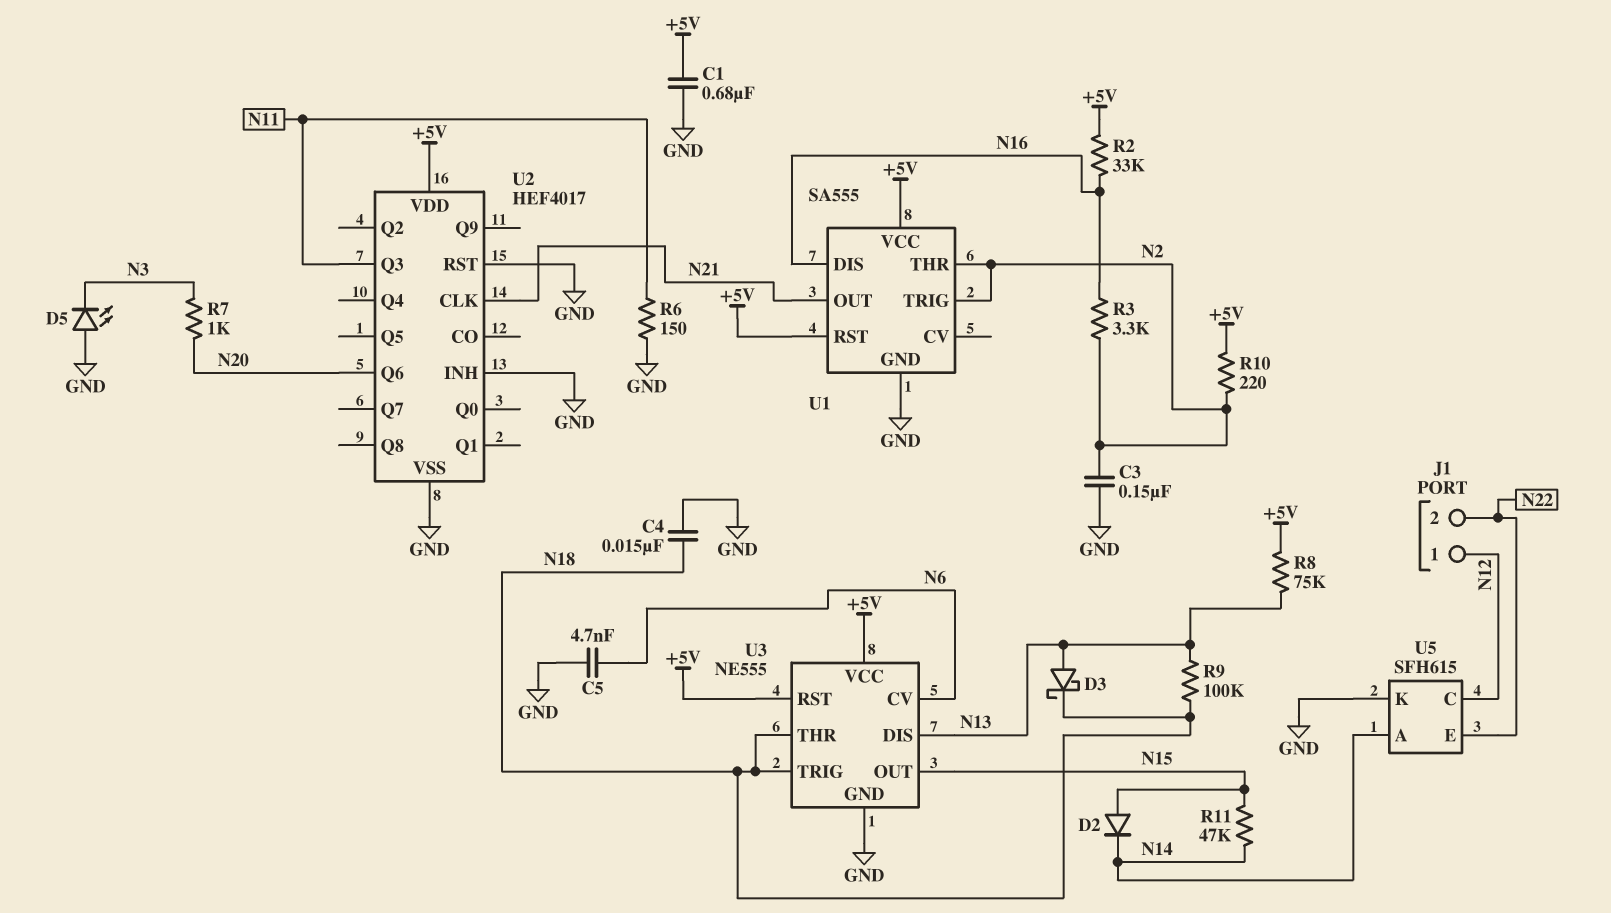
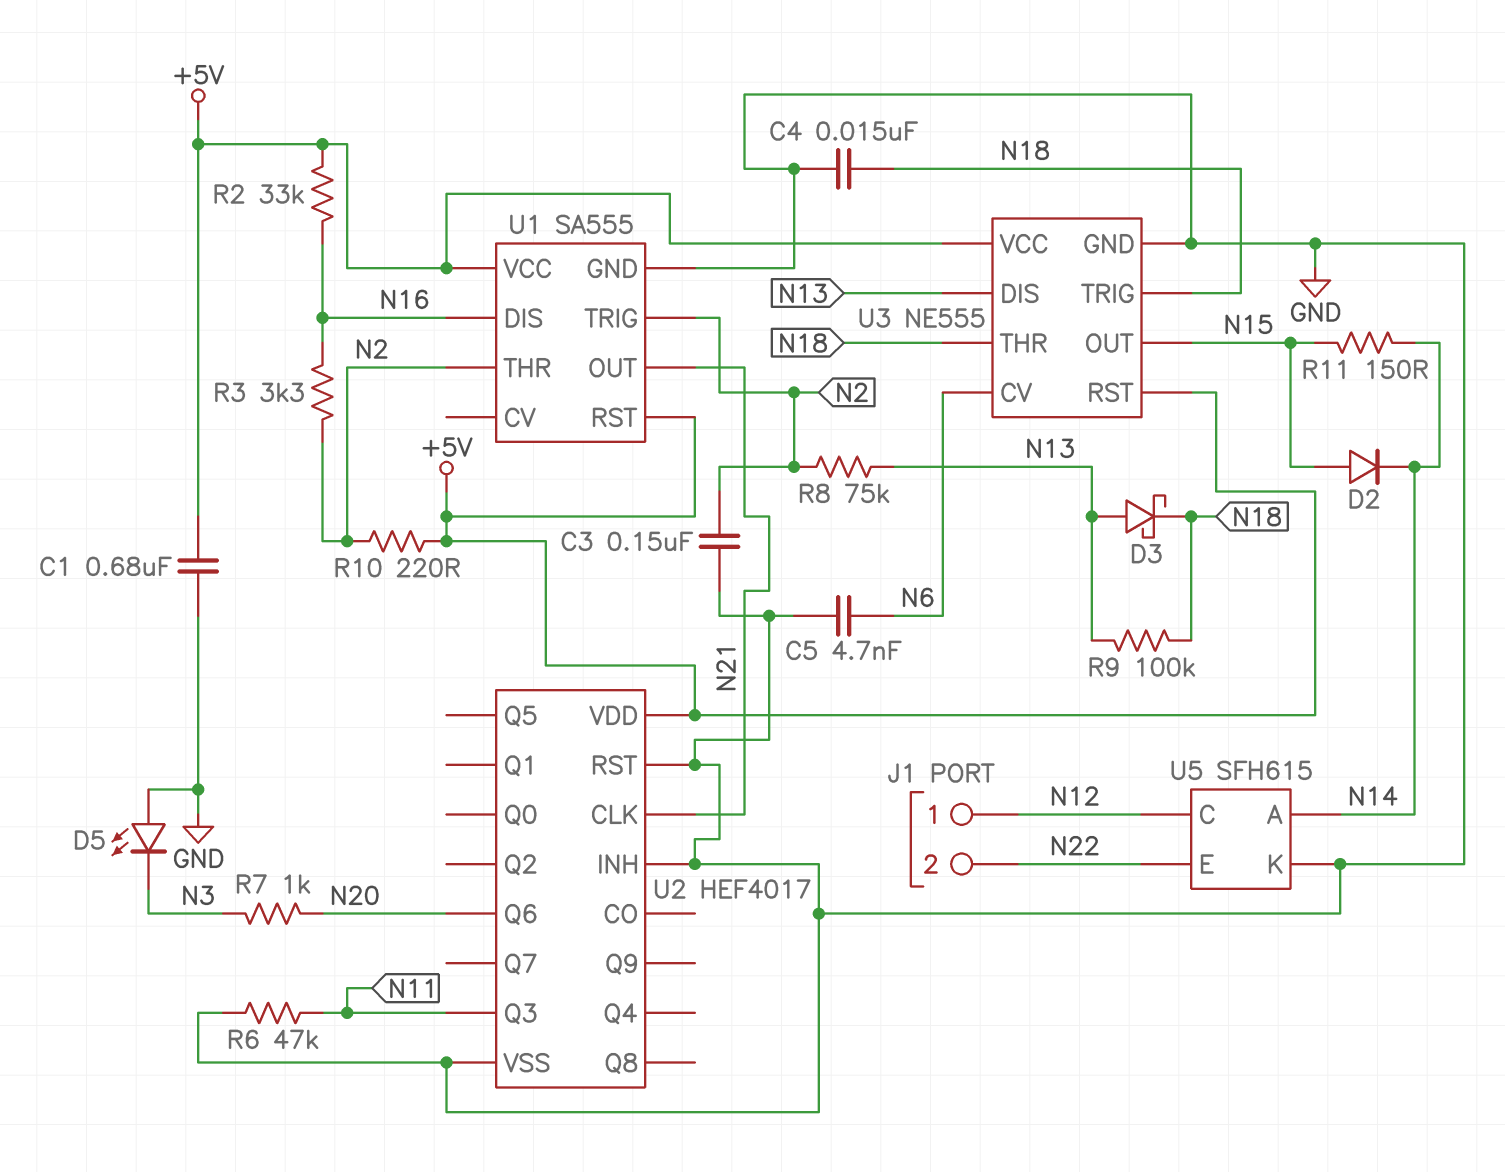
R6: 150 (GND, N11) -> 47k (GND, N11)
R8: 75k (+5V, N13) -> 75k (N2, N13)
R11: 47k (N14, N15) -> 150 (N14, N15)

